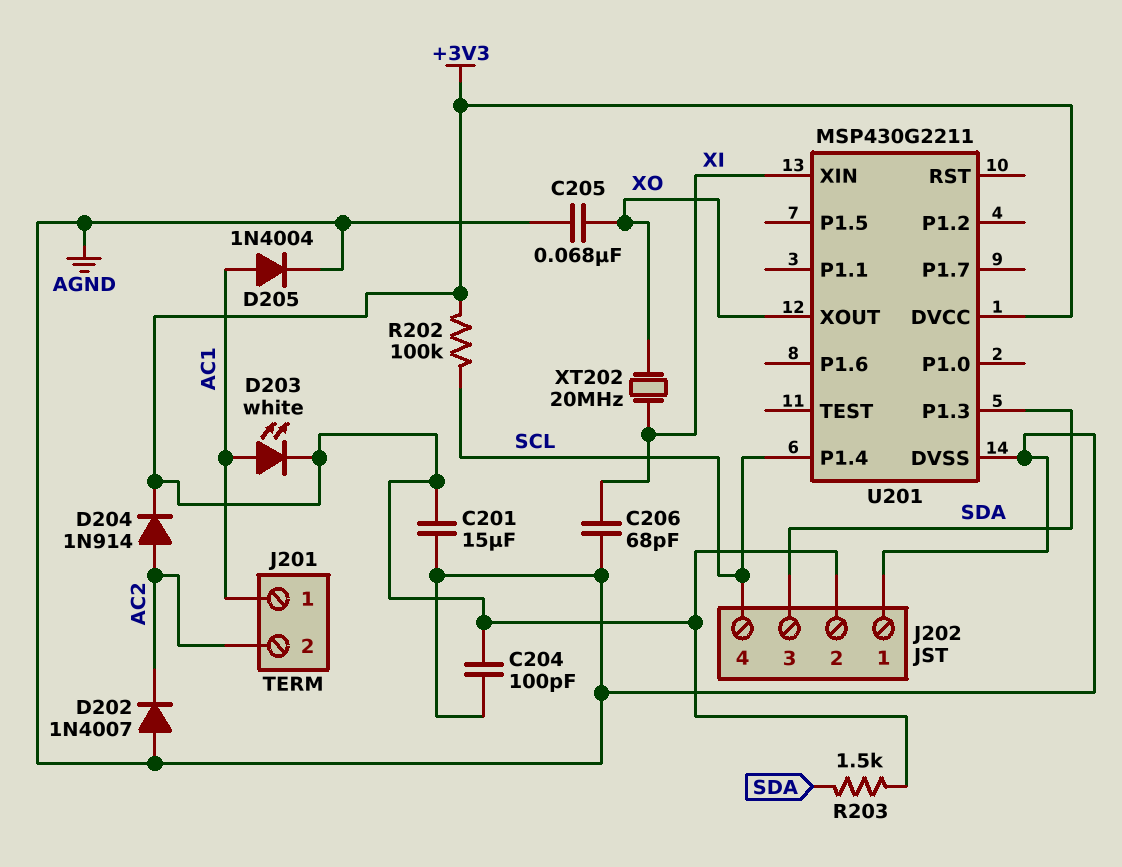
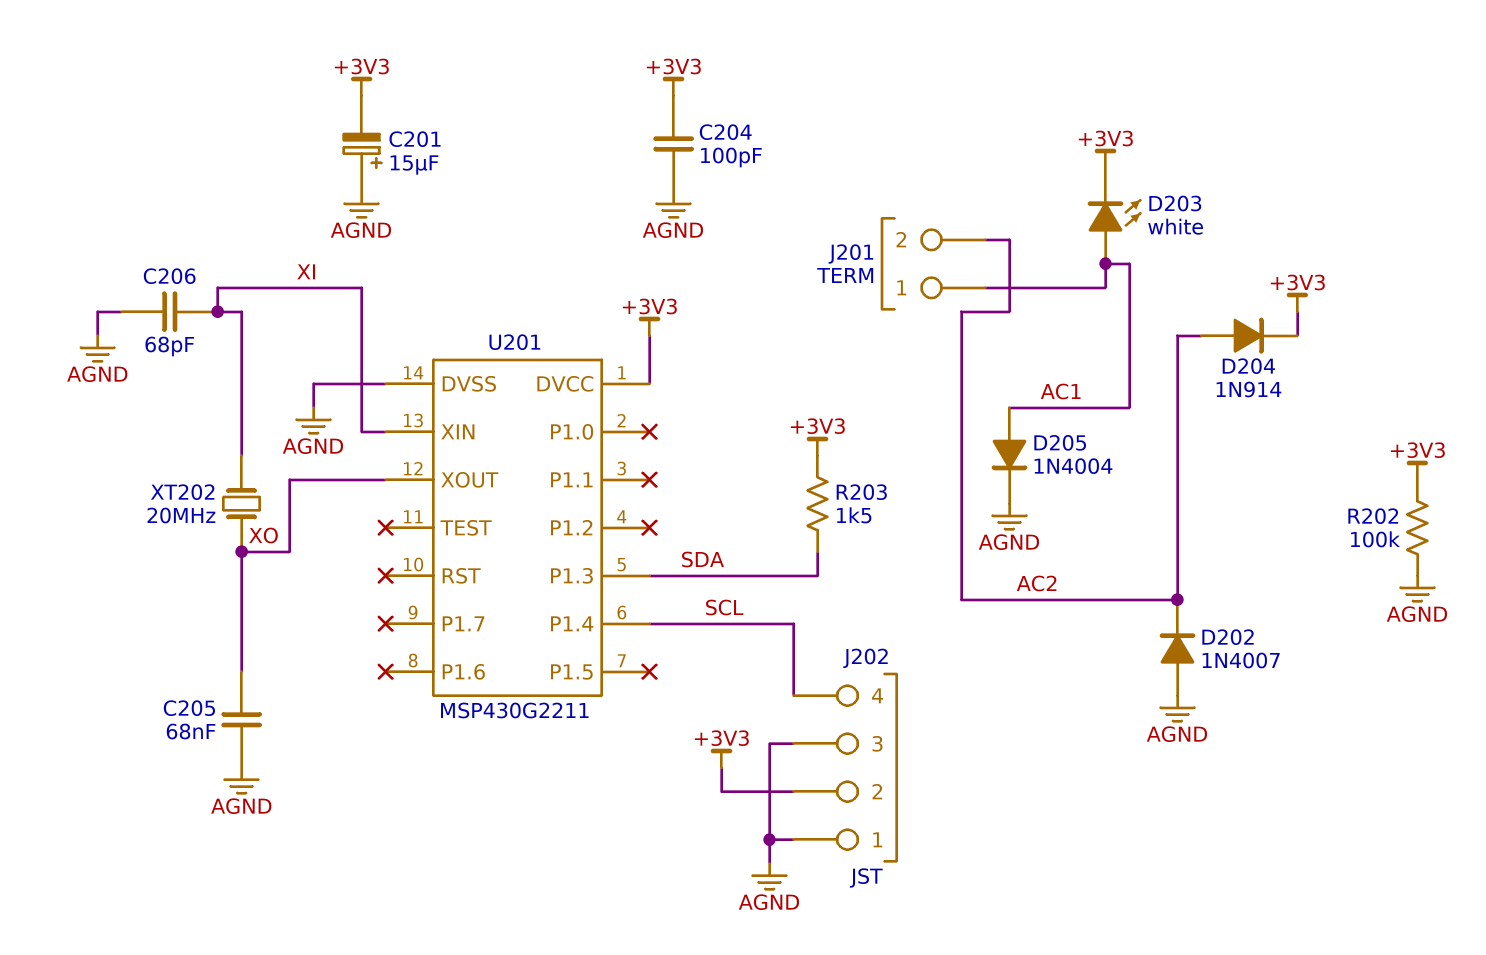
C201: 15uF (+3V3, AGND) -> 15uF (plus AGND, minus +3V3)
J202 pin 3: SDA -> AGND
R202: 100k (+3V3, SCL) -> 100k (+3V3, AGND)

